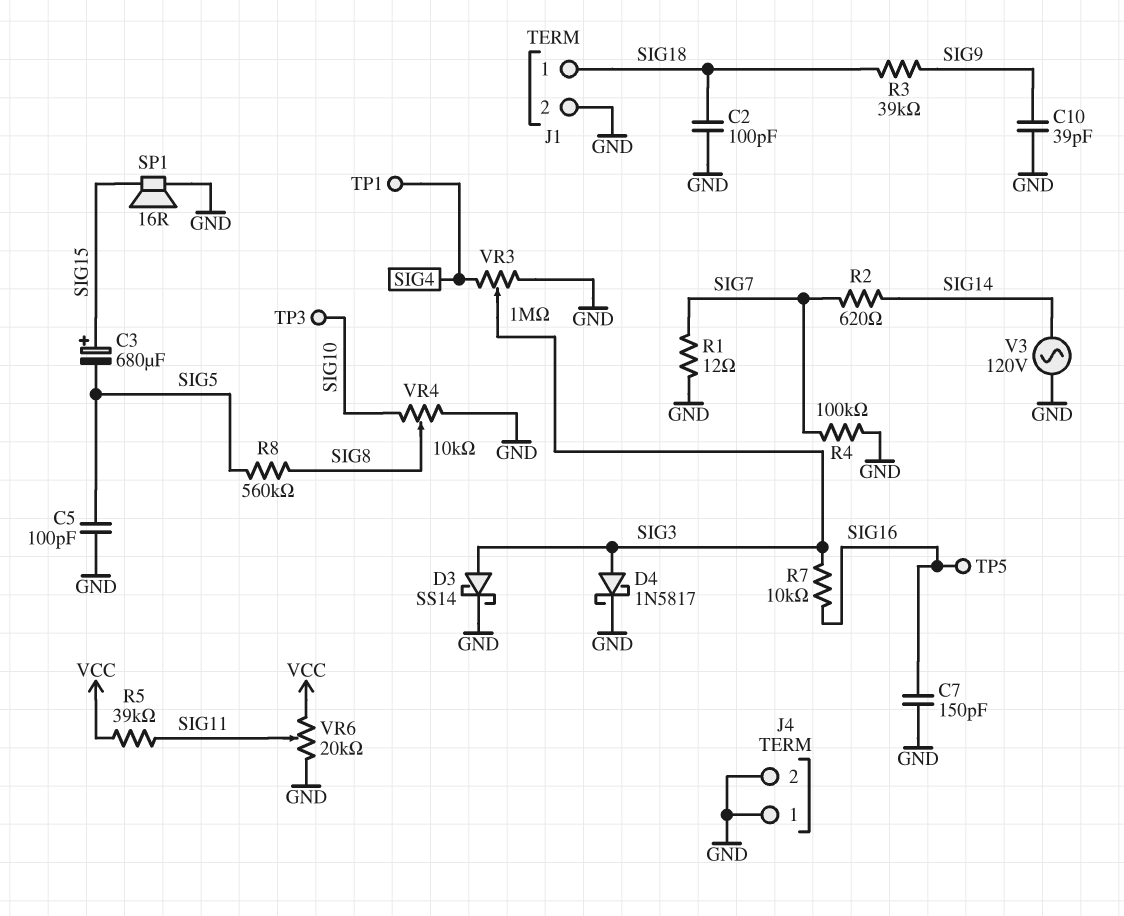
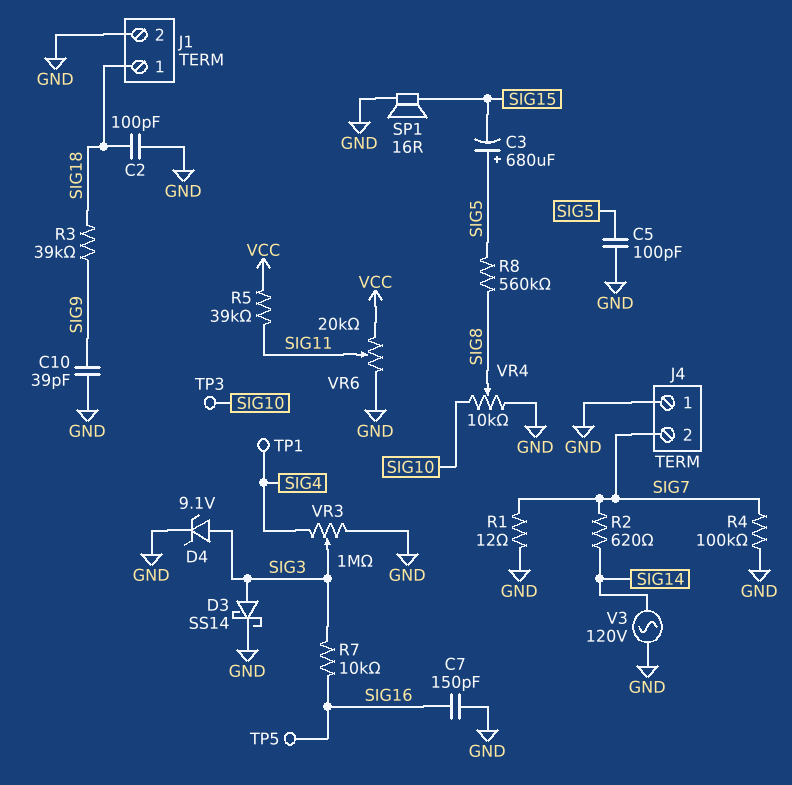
C3: 680uF (plus SIG15, minus SIG5) -> 680uF (plus SIG5, minus SIG15)
D4: schottky 1N5817 (A SIG3, K GND) -> zener 9.1V (A SIG3, K GND)
J4 pin 2: GND -> SIG7

